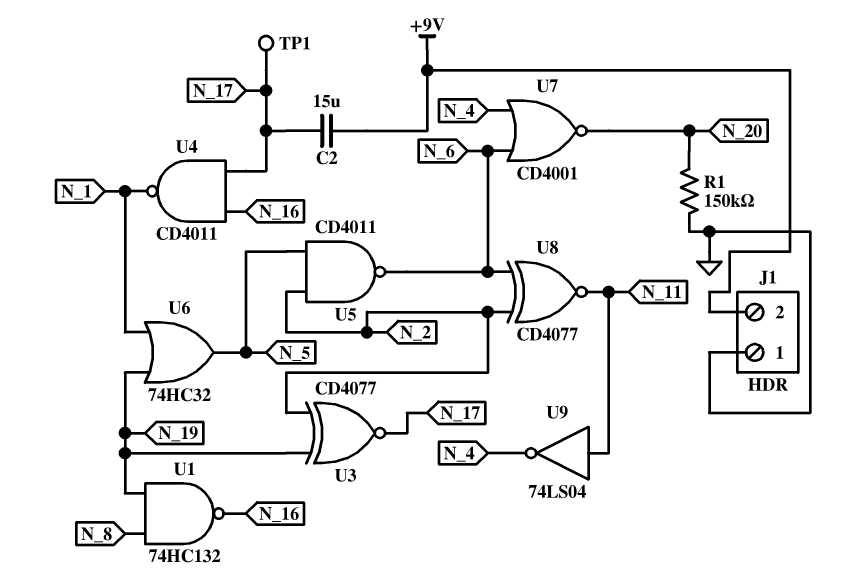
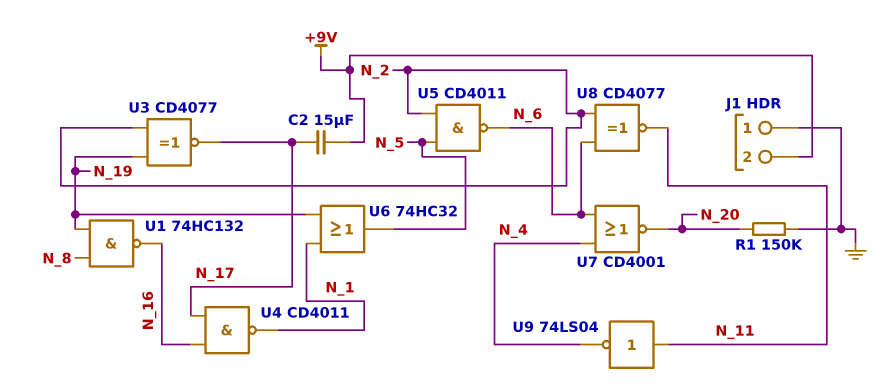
TP1: test point (N_17) -> none

